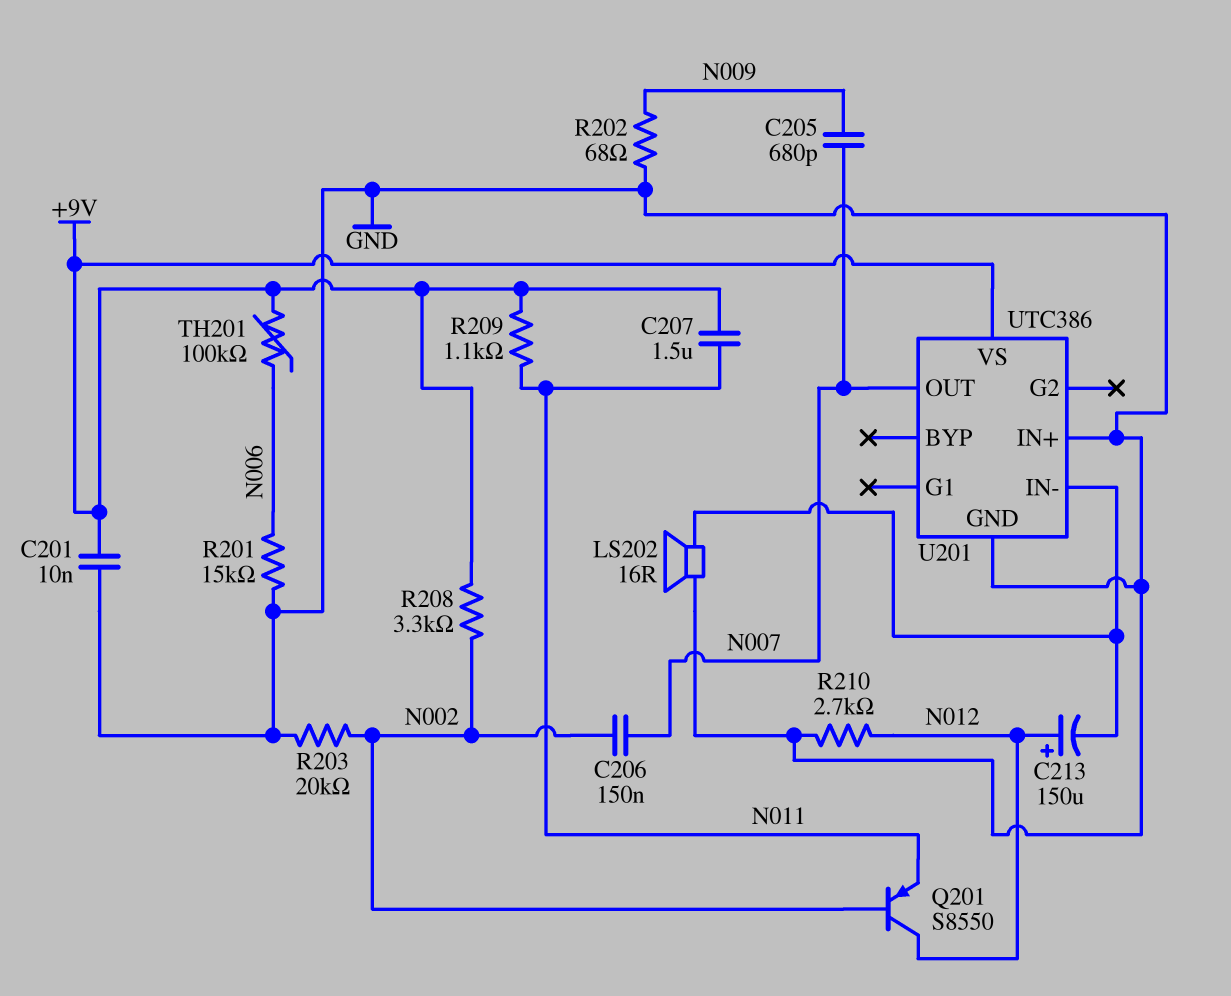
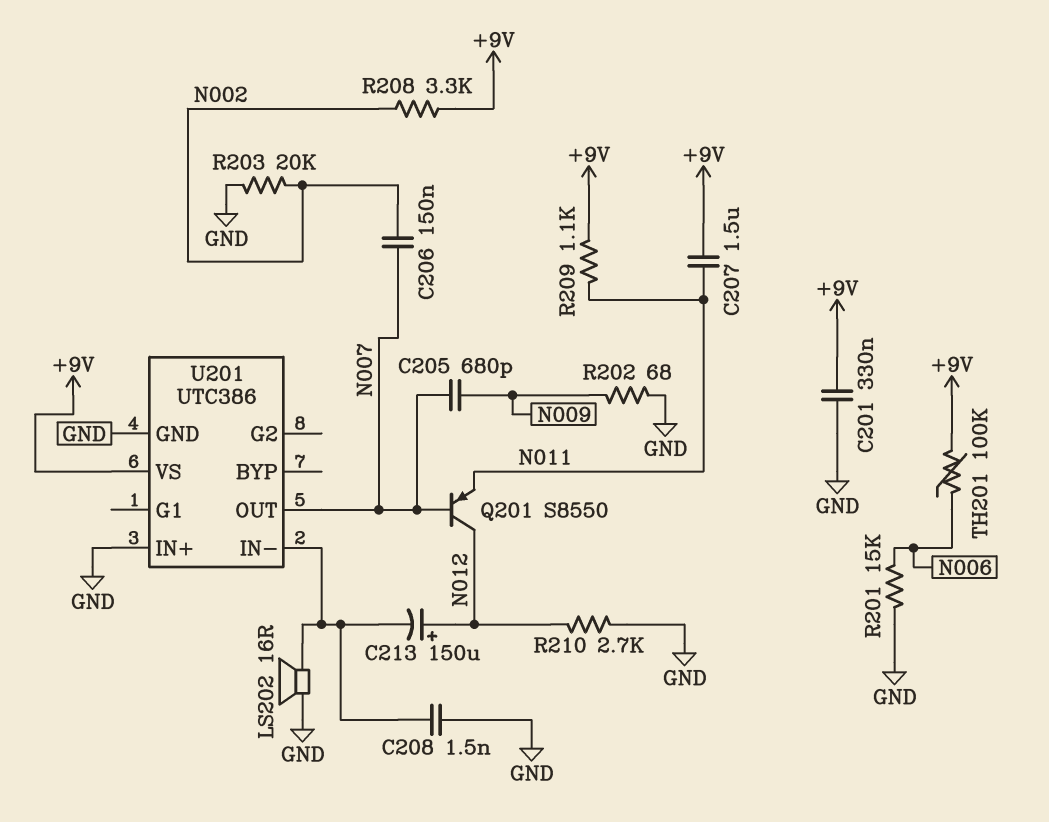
C201: 10nF (+9V, GND) -> 330nF (+9V, GND)
C208: none -> 1.5nF (GND, U201/IN-)
Q201: PNP S8550 (B N002, C N012, E N011) -> PNP S8550 (B N007, C N012, E N011)

